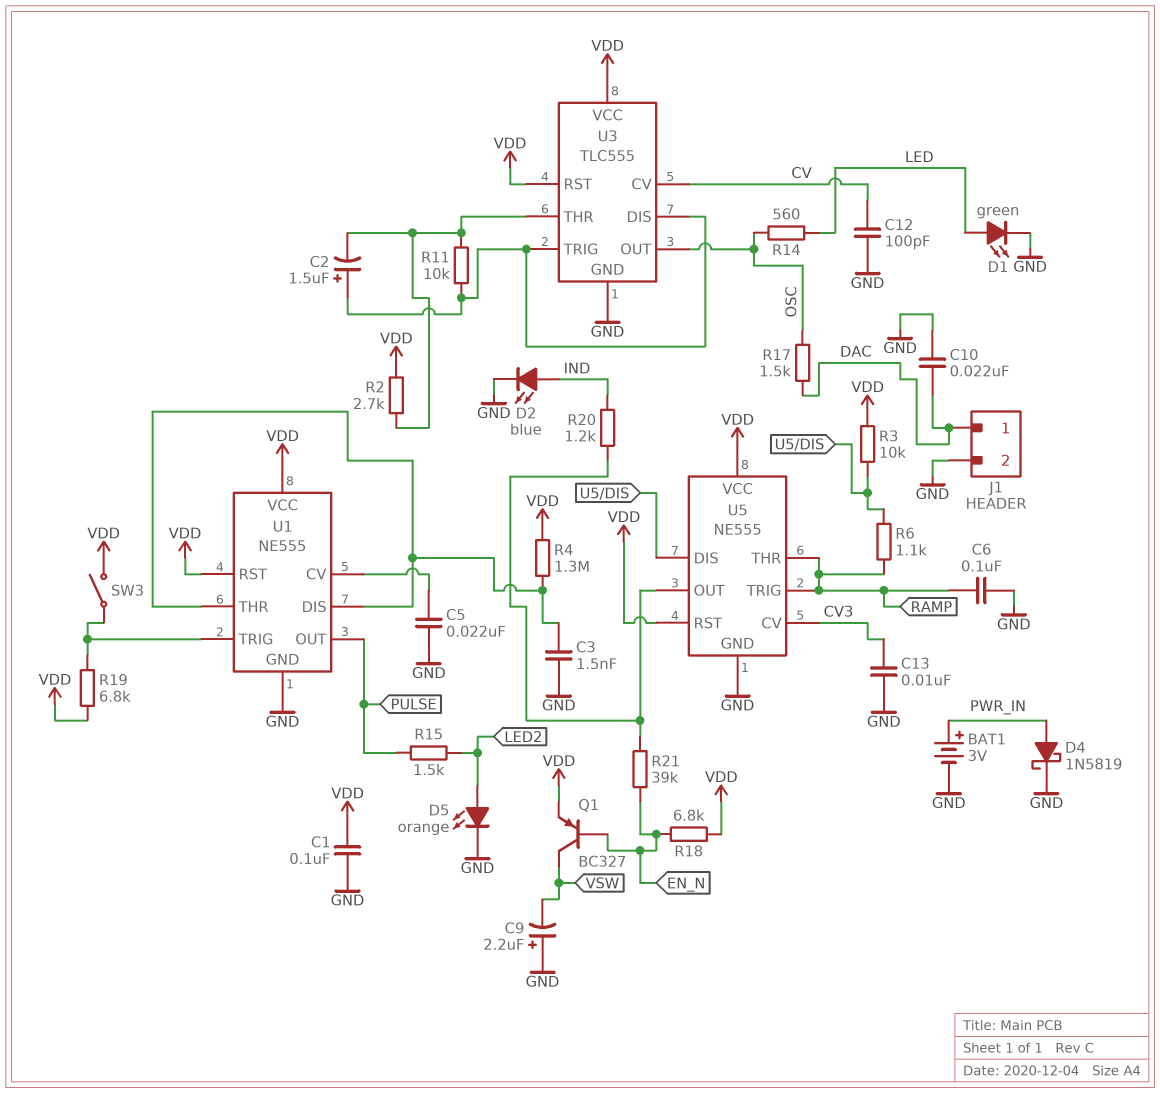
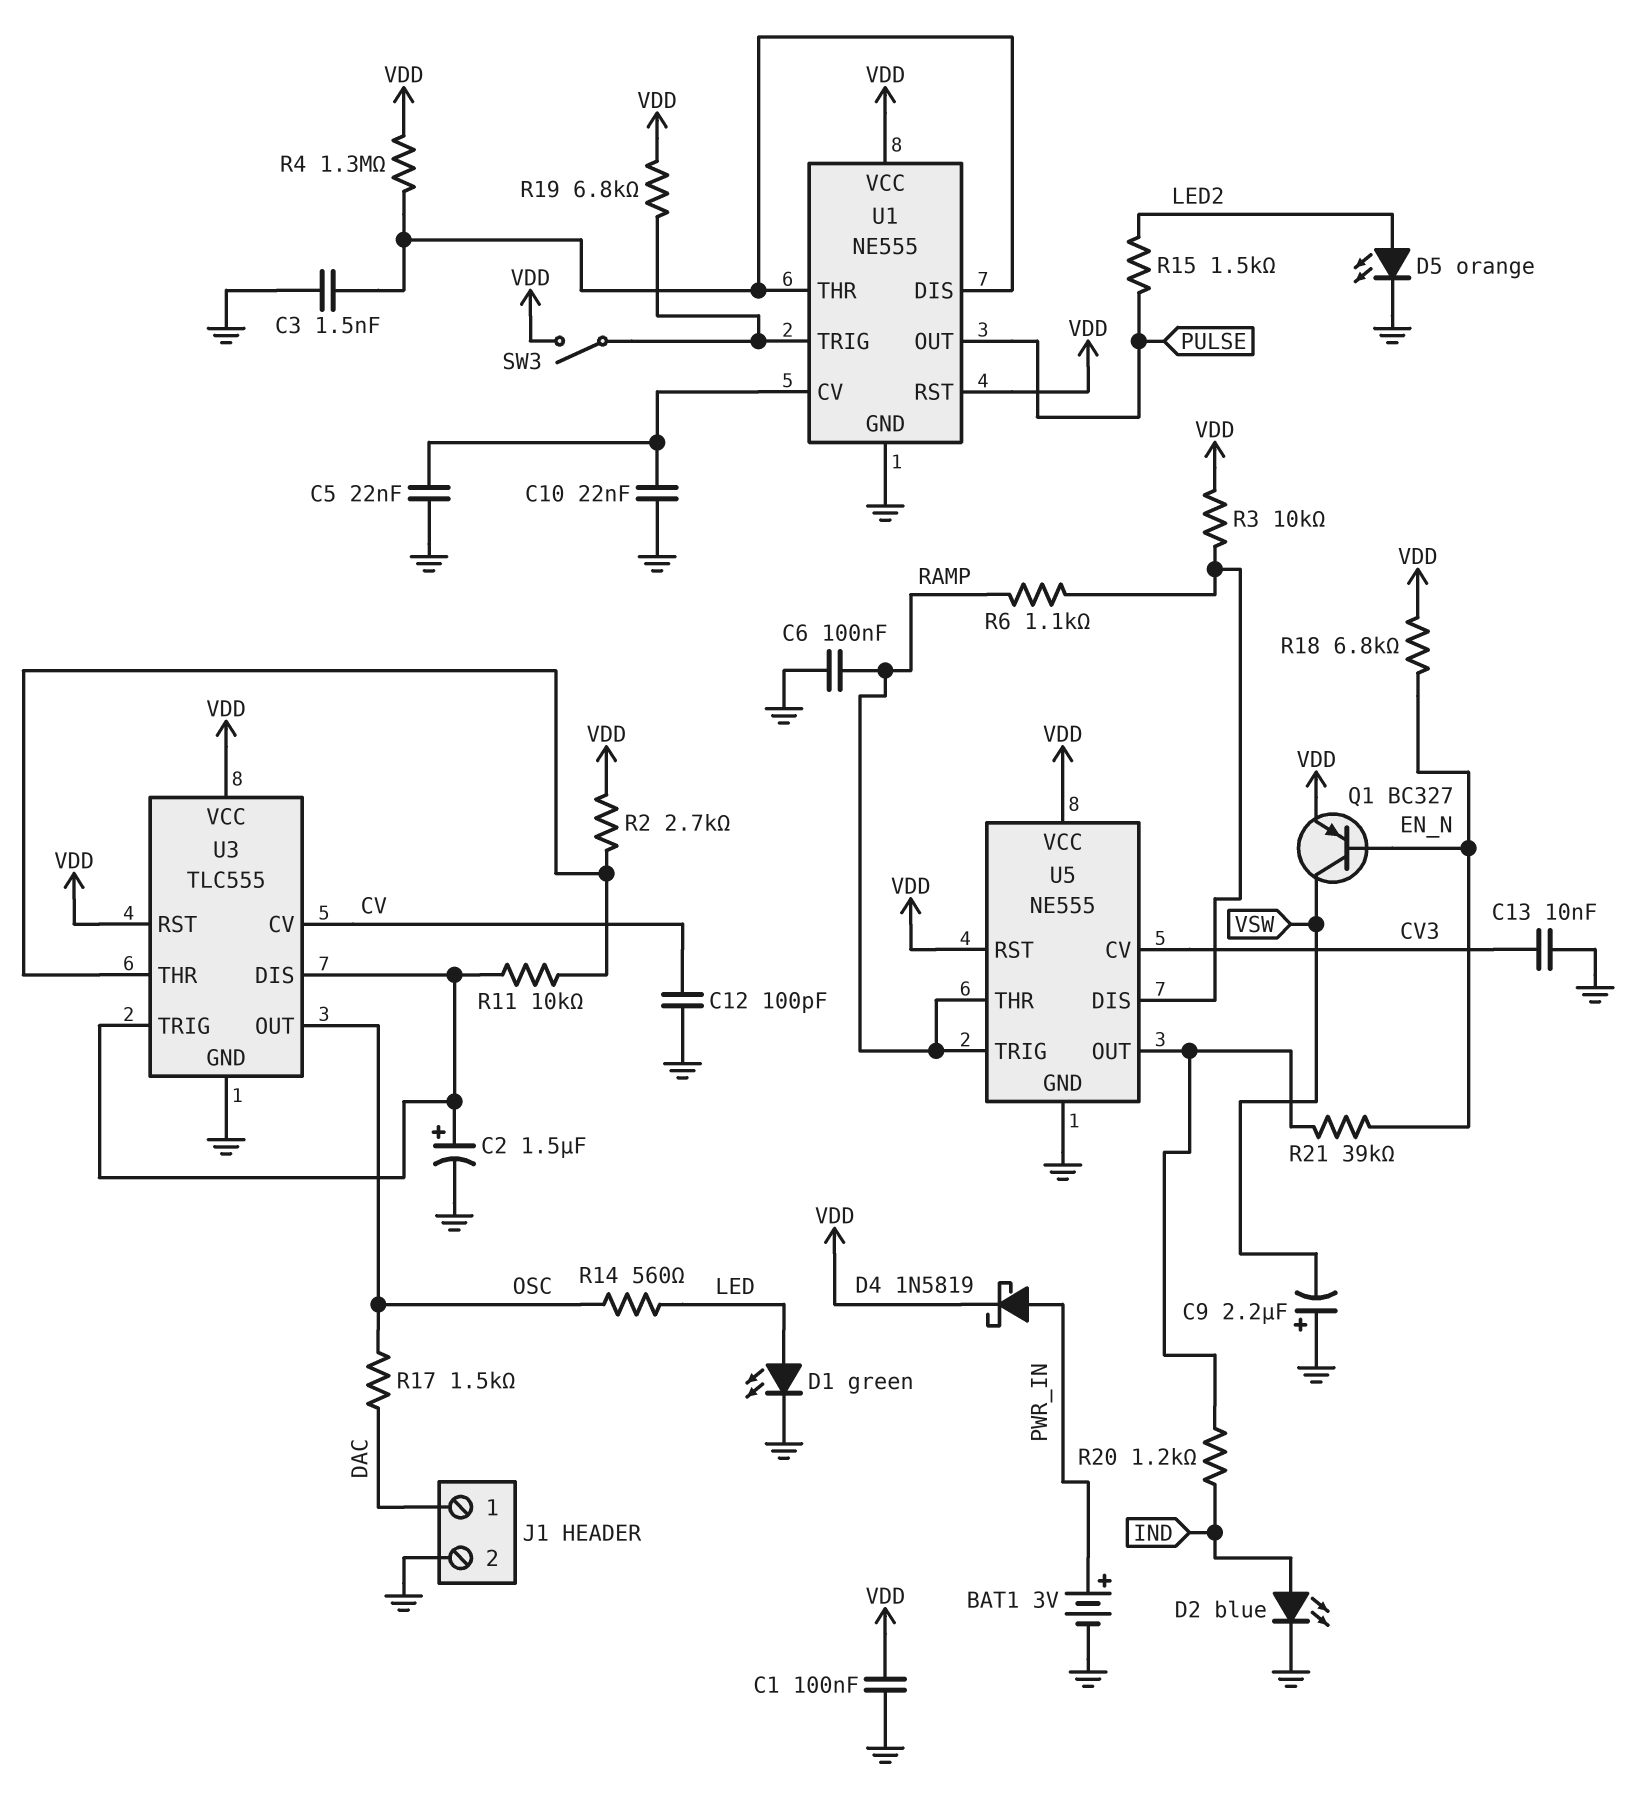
C2: 1.5uF (plus U3/DIS, minus U3/THR) -> 1.5uF (plus U3/DIS, minus GND)
C10: 22nF (DAC, GND) -> 22nF (GND, U1/CV)
D4: schottky 1N5819 (A PWR_IN, K GND) -> schottky 1N5819 (A PWR_IN, K VDD)

